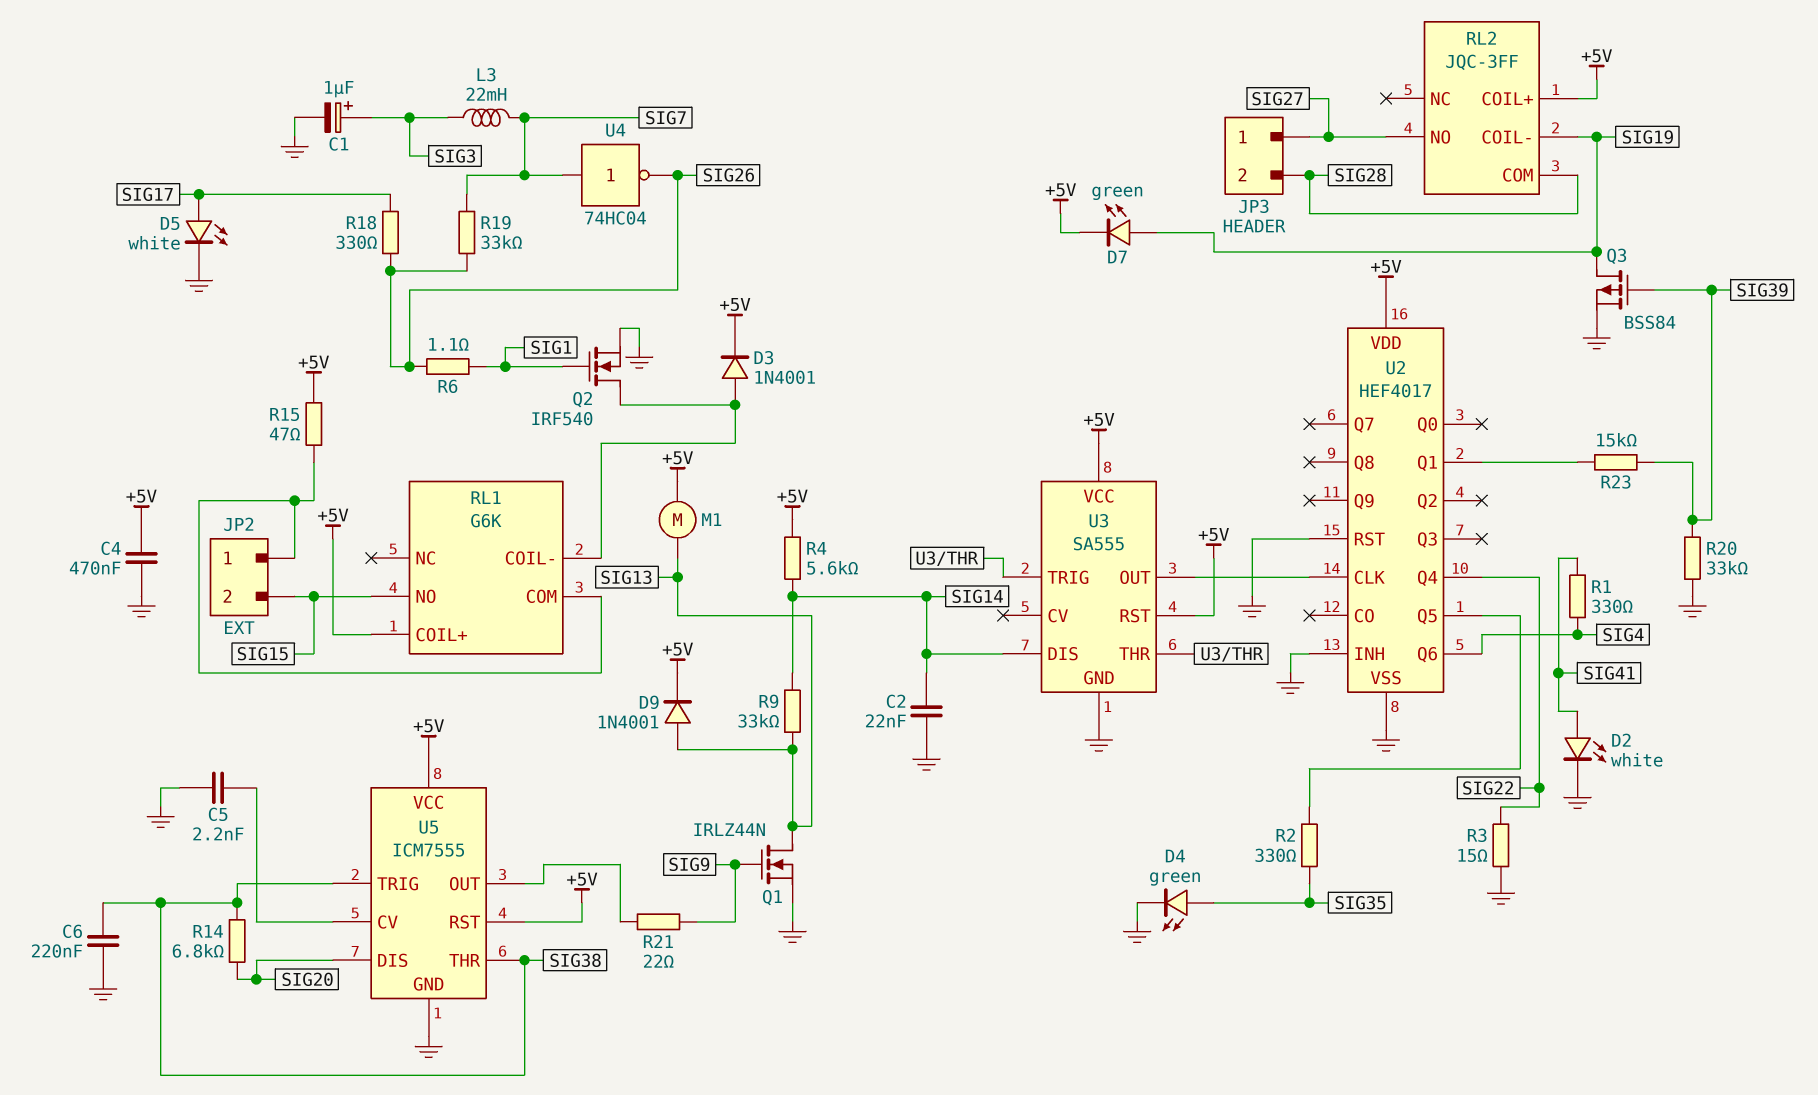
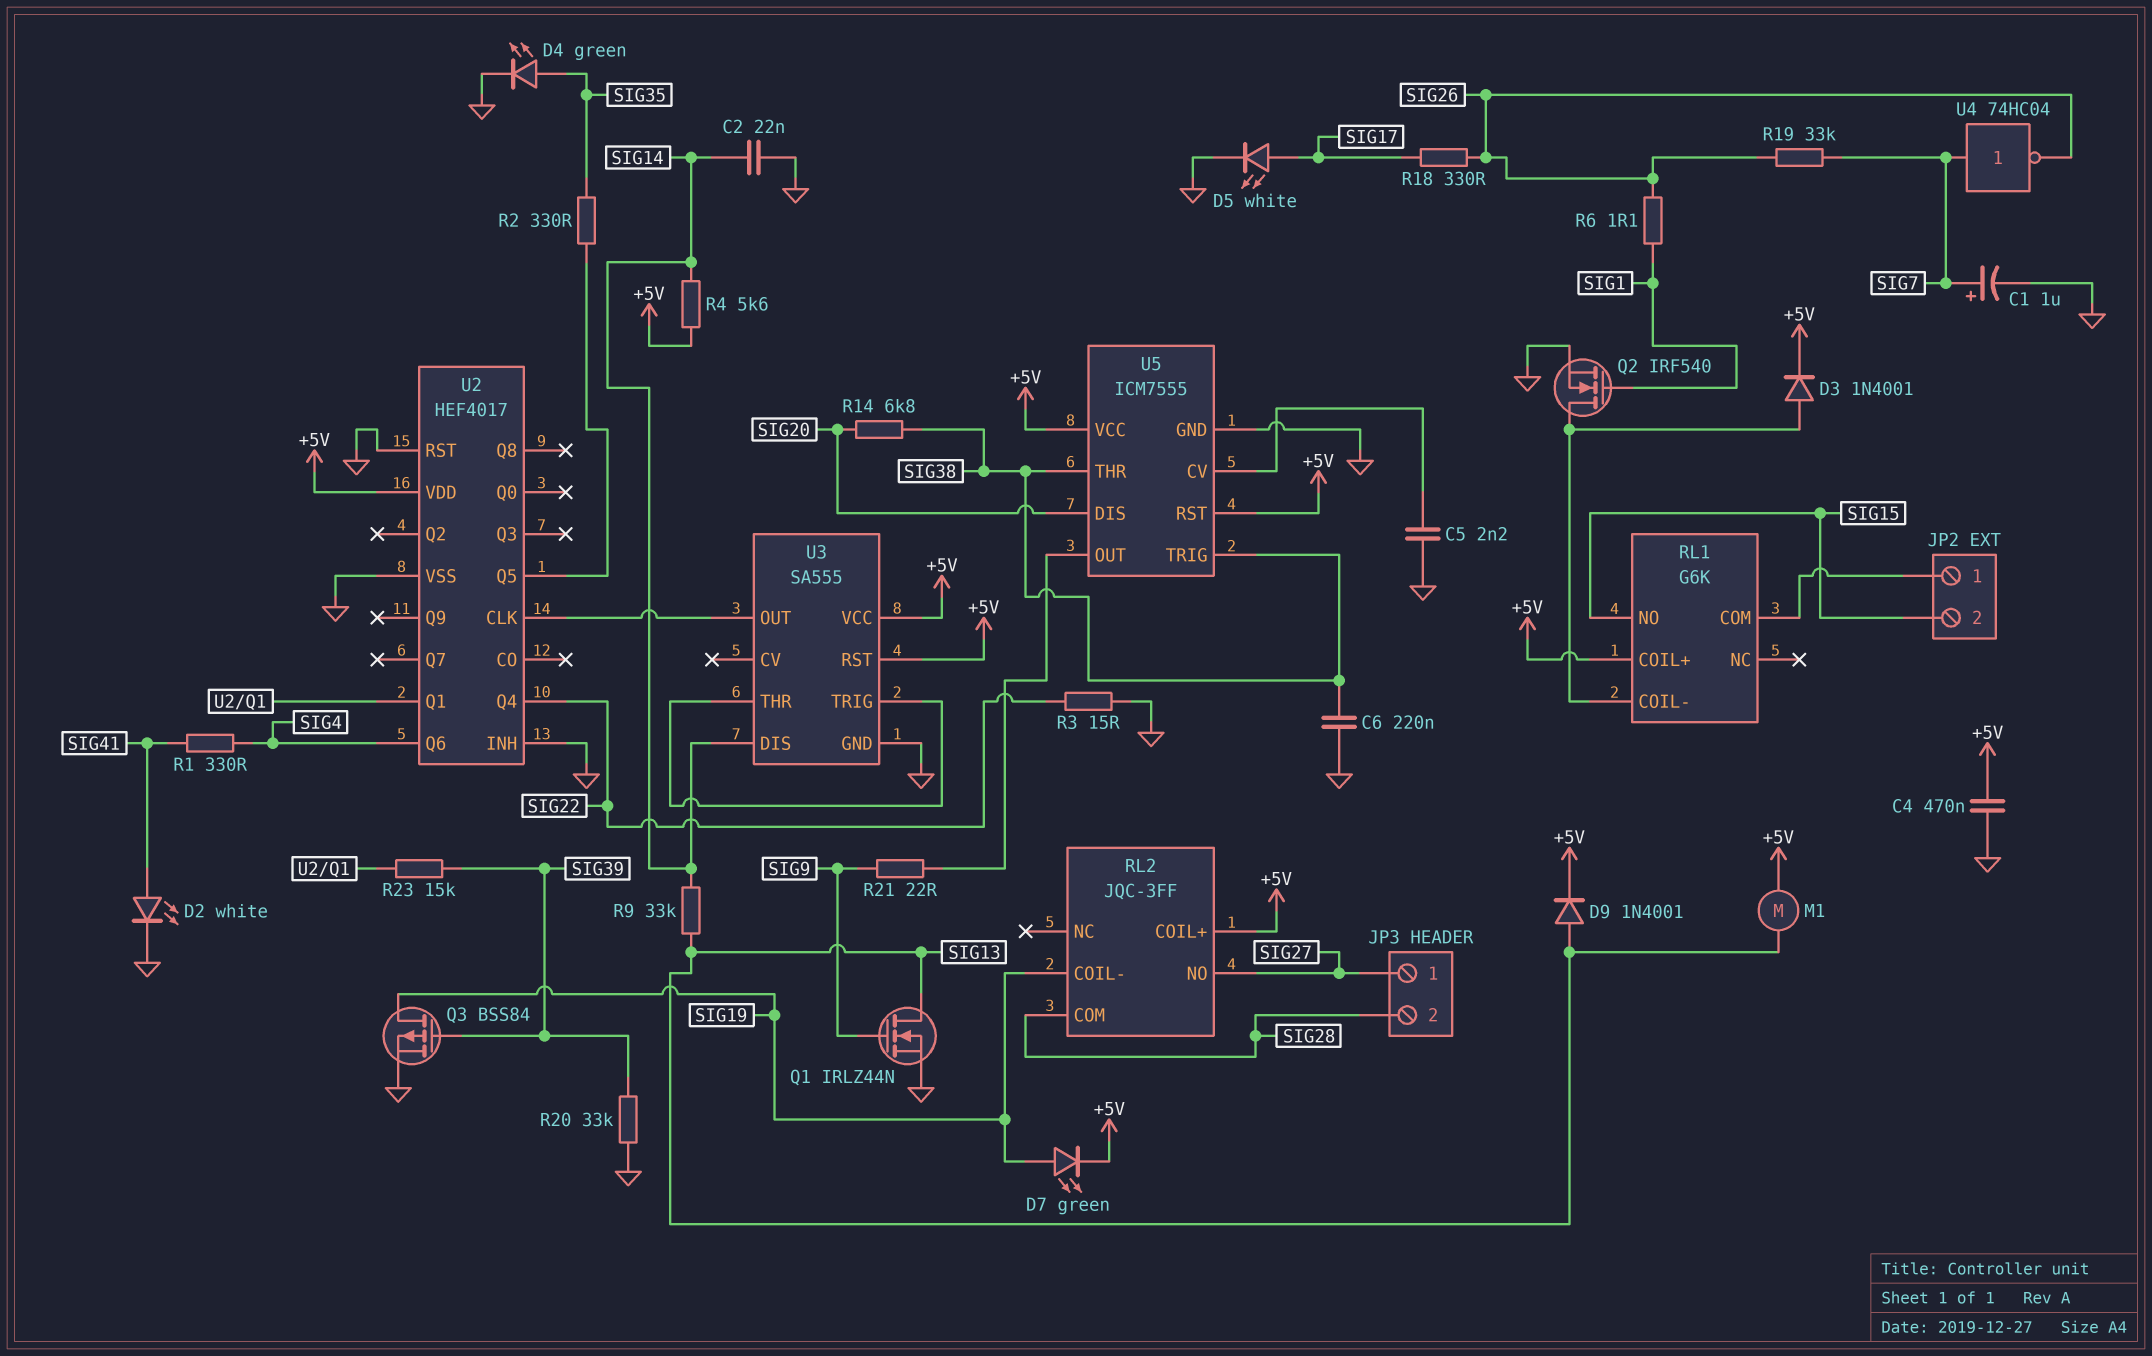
C1: 1uF (plus SIG3, minus GND) -> 1uF (plus SIG7, minus GND)
L3: 22mH (SIG3, SIG7) -> none
R15: 47 (+5V, JP2/1) -> none

